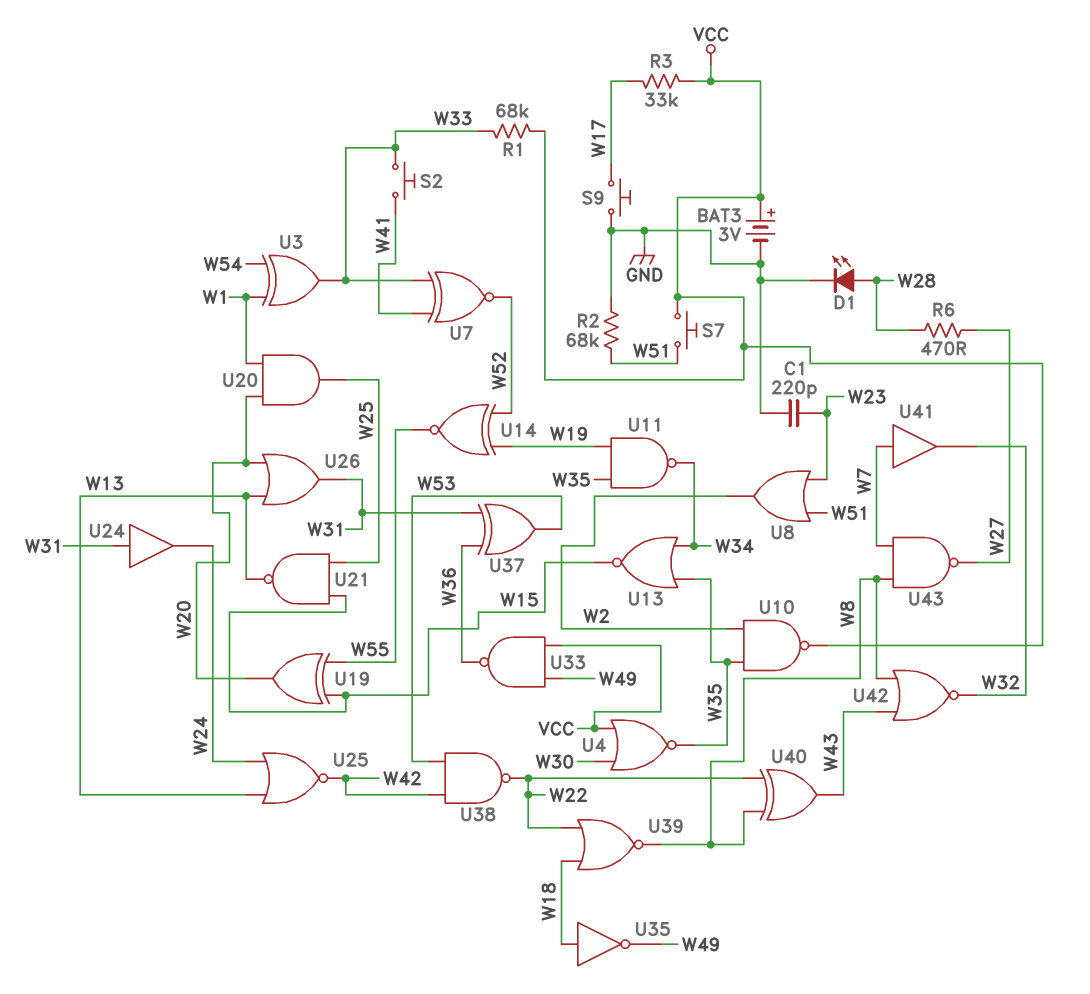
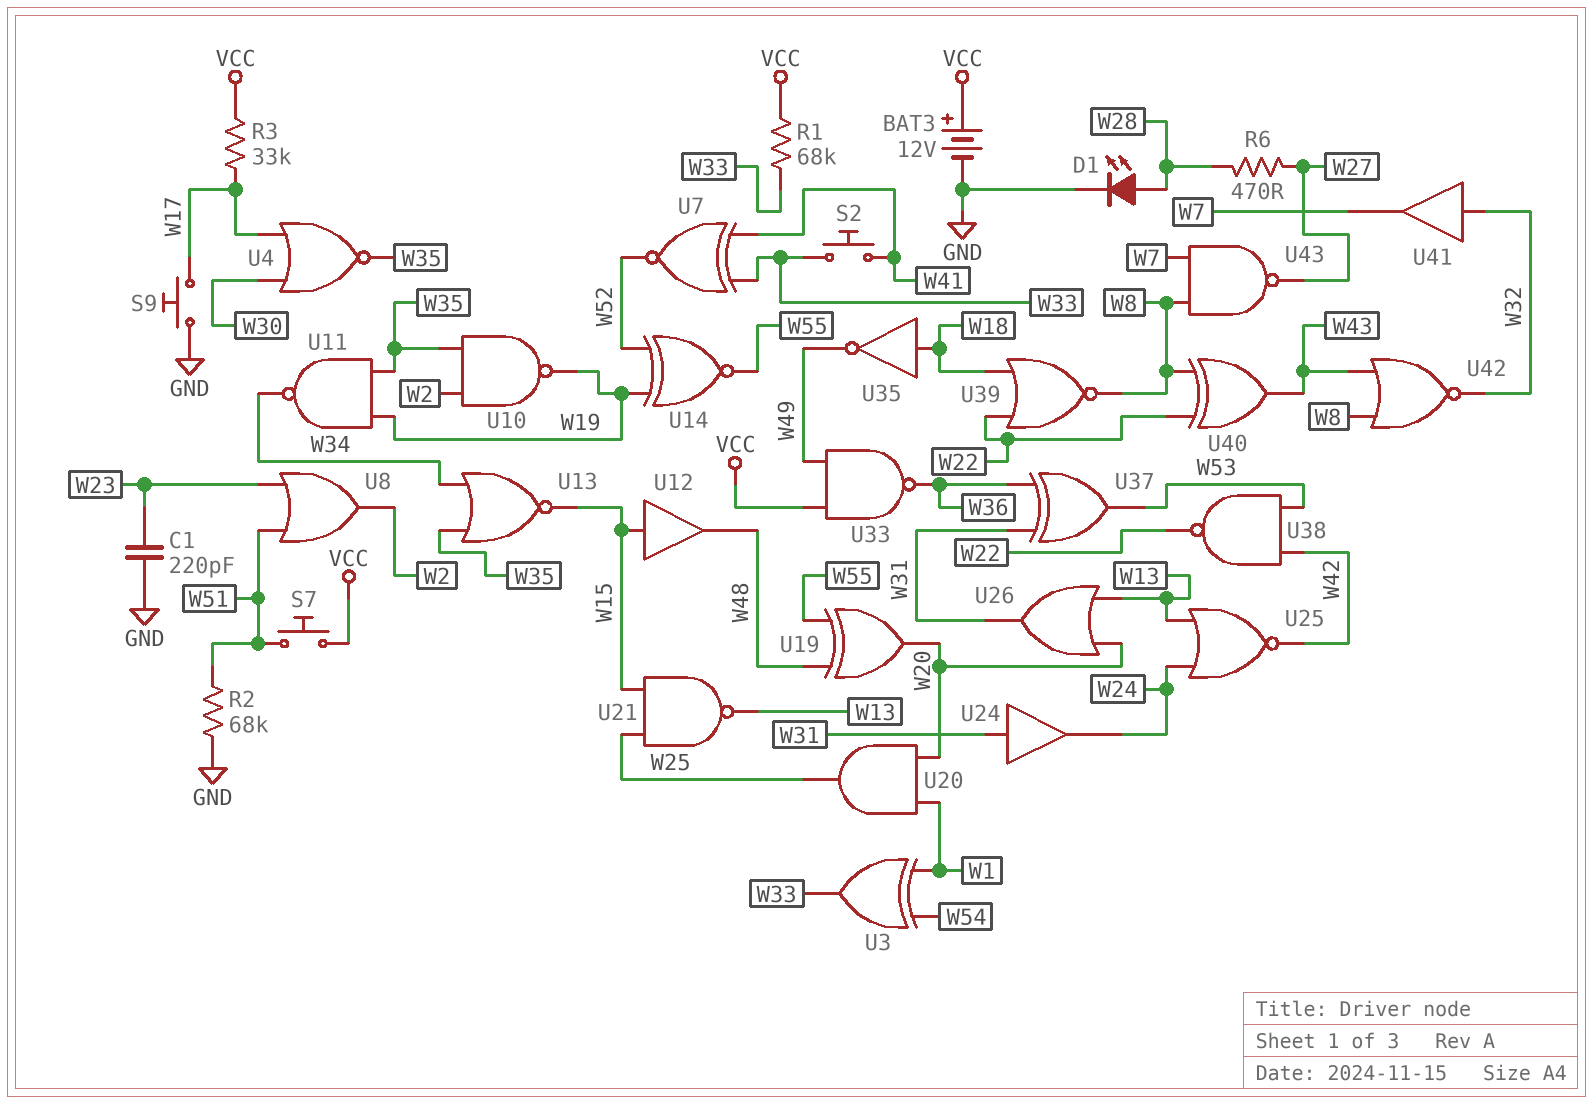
BAT3: 3V (plus VCC, minus GND) -> 12V (plus VCC, minus GND)
U4: NOR (in VCC, in W30, out W35) -> NOR (in W17, in W30, out W35)
U10: NAND (in W2, in W35, out VCC) -> NAND (in W2, in W35, out W19)
U12: none -> buffer (in W15, out W48)
U19: XOR (in W15, in W55, out W20) -> XOR (in W48, in W55, out W20)
U41: buffer (in W7, out W32) -> buffer (in W32, out W7)

